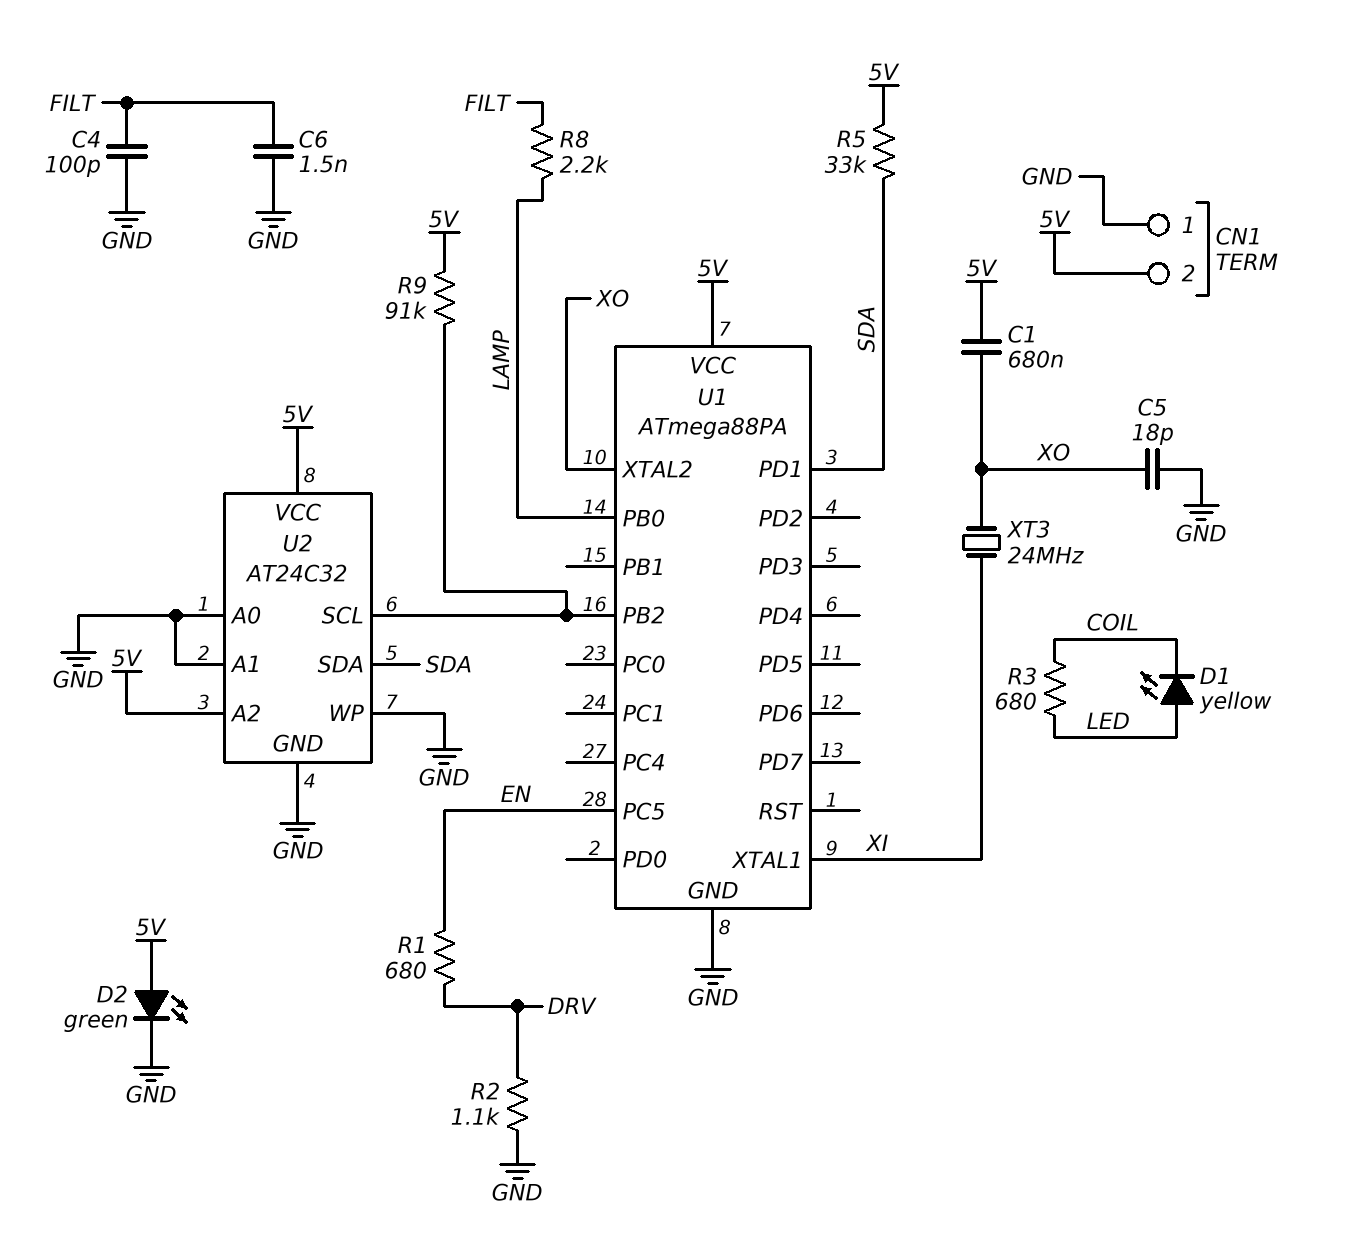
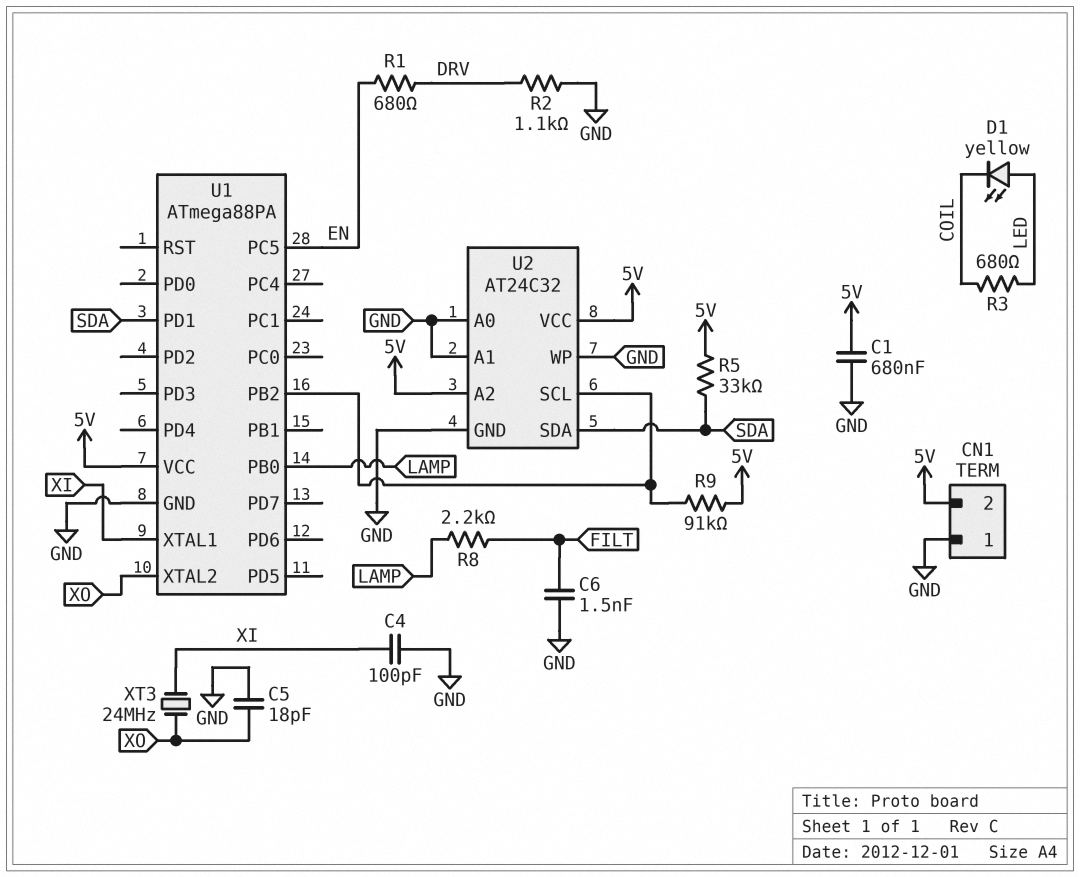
C1: 680nF (5V, XO) -> 680nF (5V, GND)
C4: 100pF (FILT, GND) -> 100pF (GND, XI)
D2: LED green (A 5V, K GND) -> none

